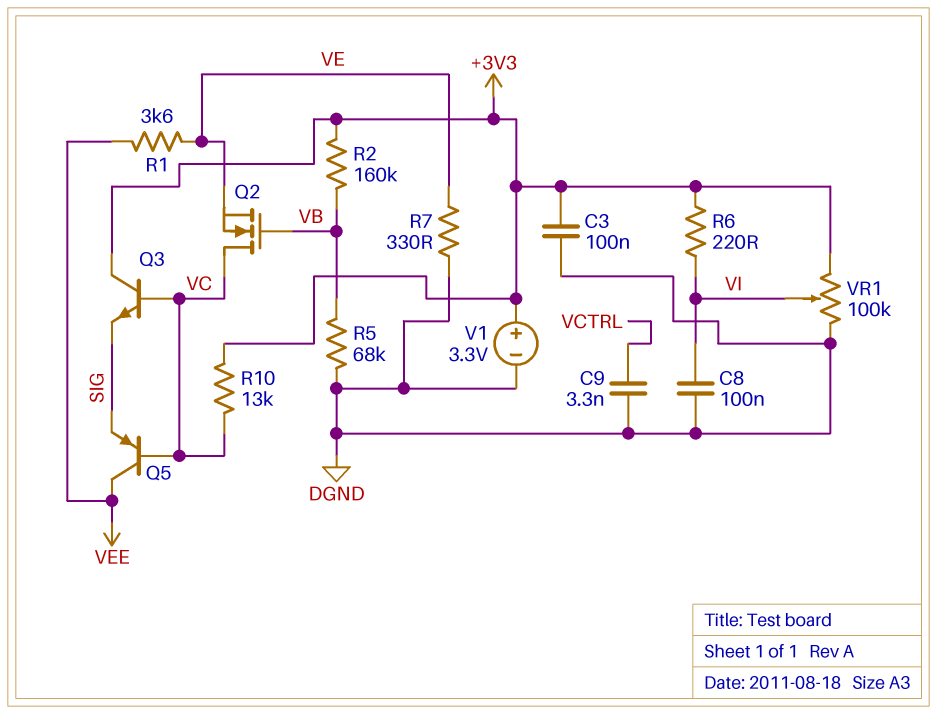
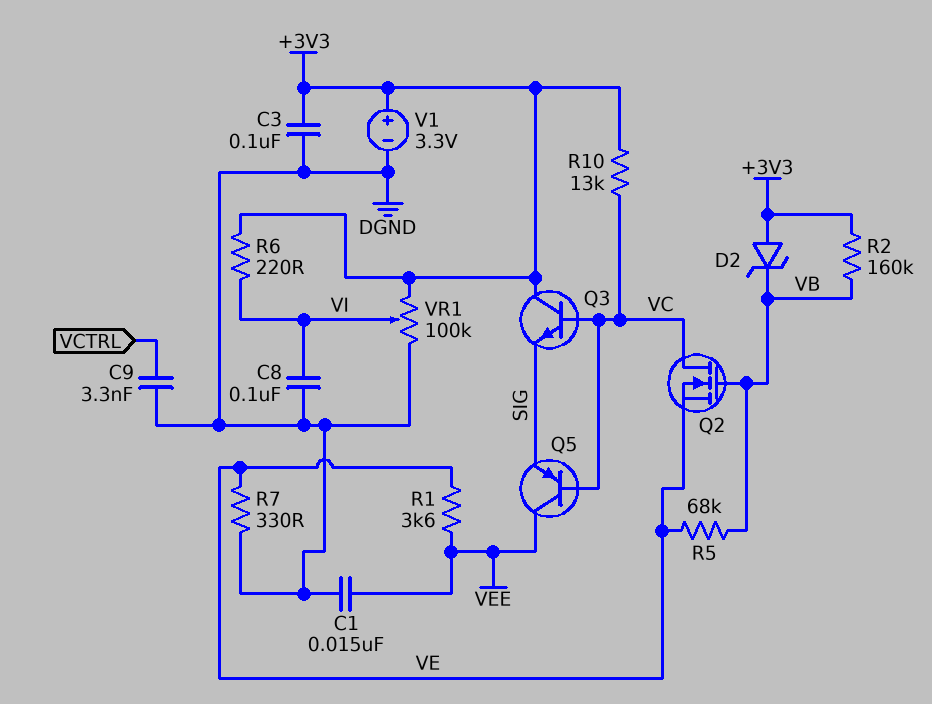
C1: none -> 15nF (DGND, VEE)
D2: none -> zener (A +3V3, K VB)
R5: 68k (DGND, VB) -> 68k (VB, VE)

